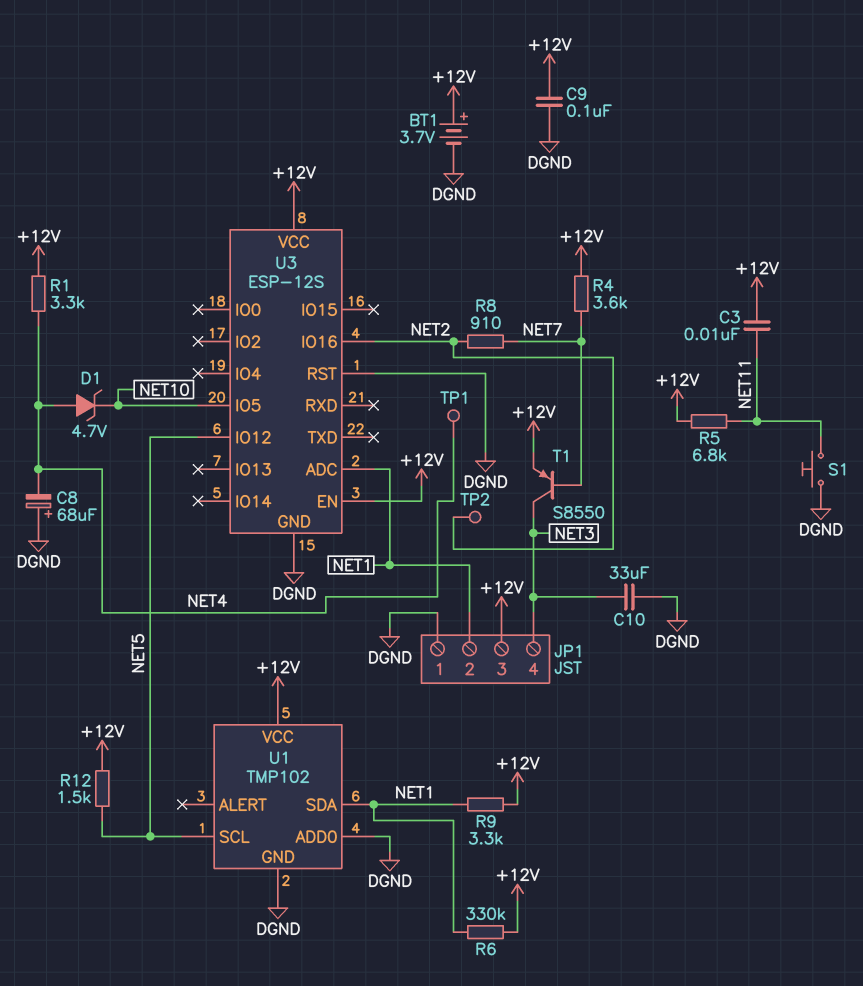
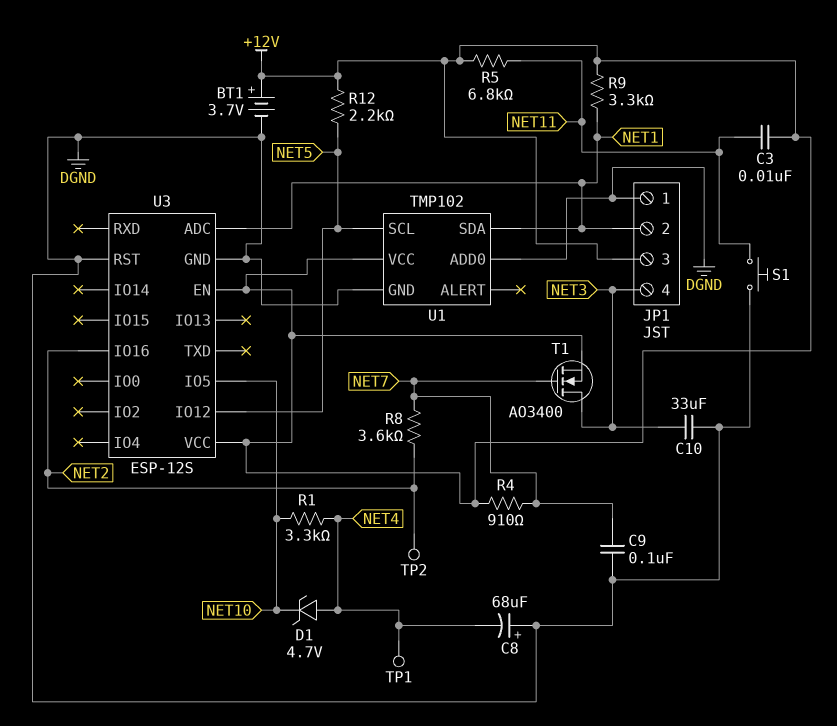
C9: 100nF (+12V, DGND) -> 100nF (DGND, NET7)
R1: 3.3k (+12V, NET4) -> 3.3k (NET4, NET10)
R4: 3.6k (+12V, NET7) -> 910 (+12V, NET7)
R6: 330k (+12V, NET1) -> none
R8: 910 (NET2, NET7) -> 3.6k (NET2, NET7)
R12: 1.5k (+12V, NET5) -> 2.2k (+12V, NET5)
T1: PNP S8550 (B NET7, C NET3, E +12V) -> NMOS AO3400 (G NET7, D NET3, S +12V)

